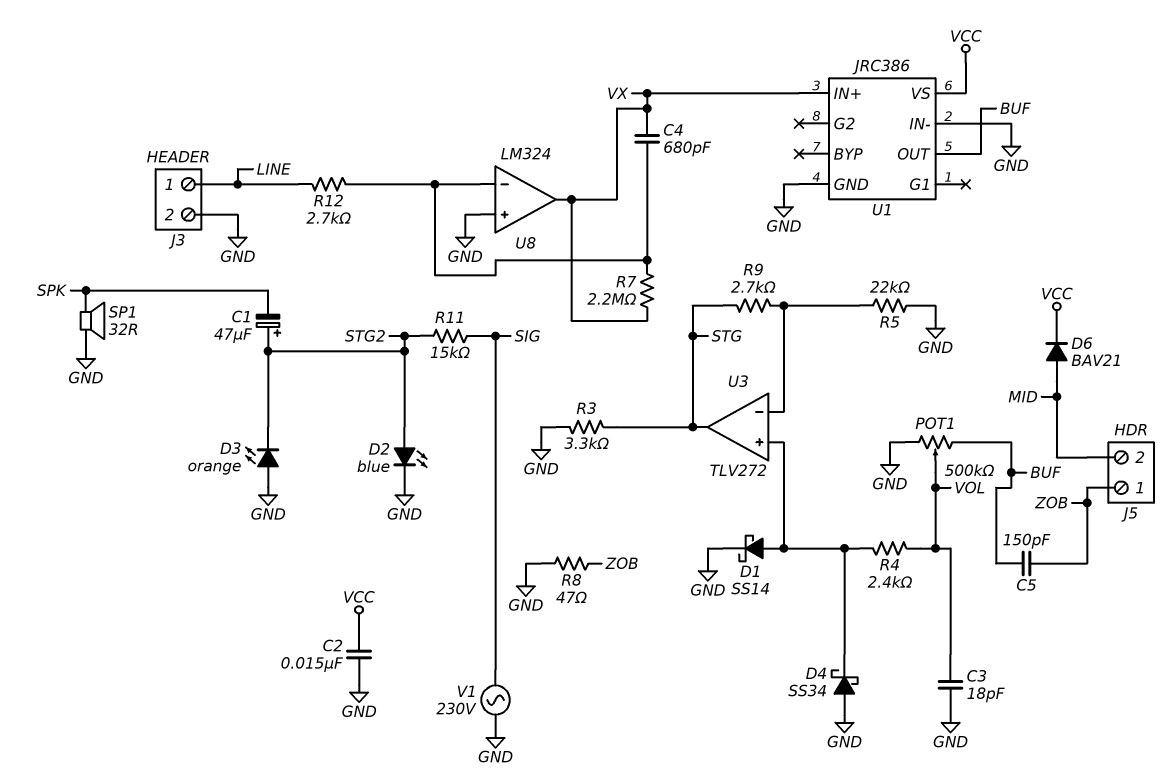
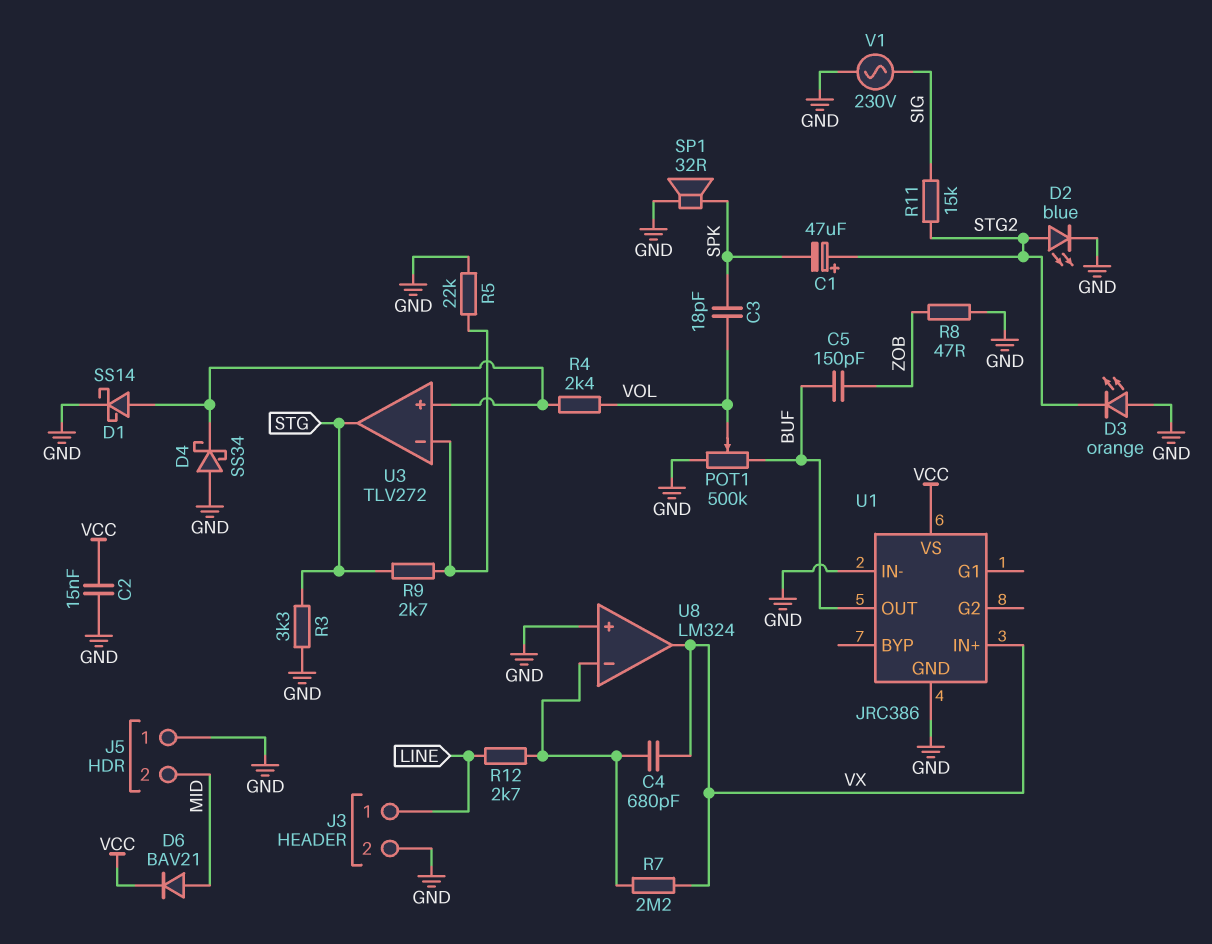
C3: 18pF (GND, VOL) -> 18pF (SPK, VOL)
J5 pin 1: ZOB -> GND

